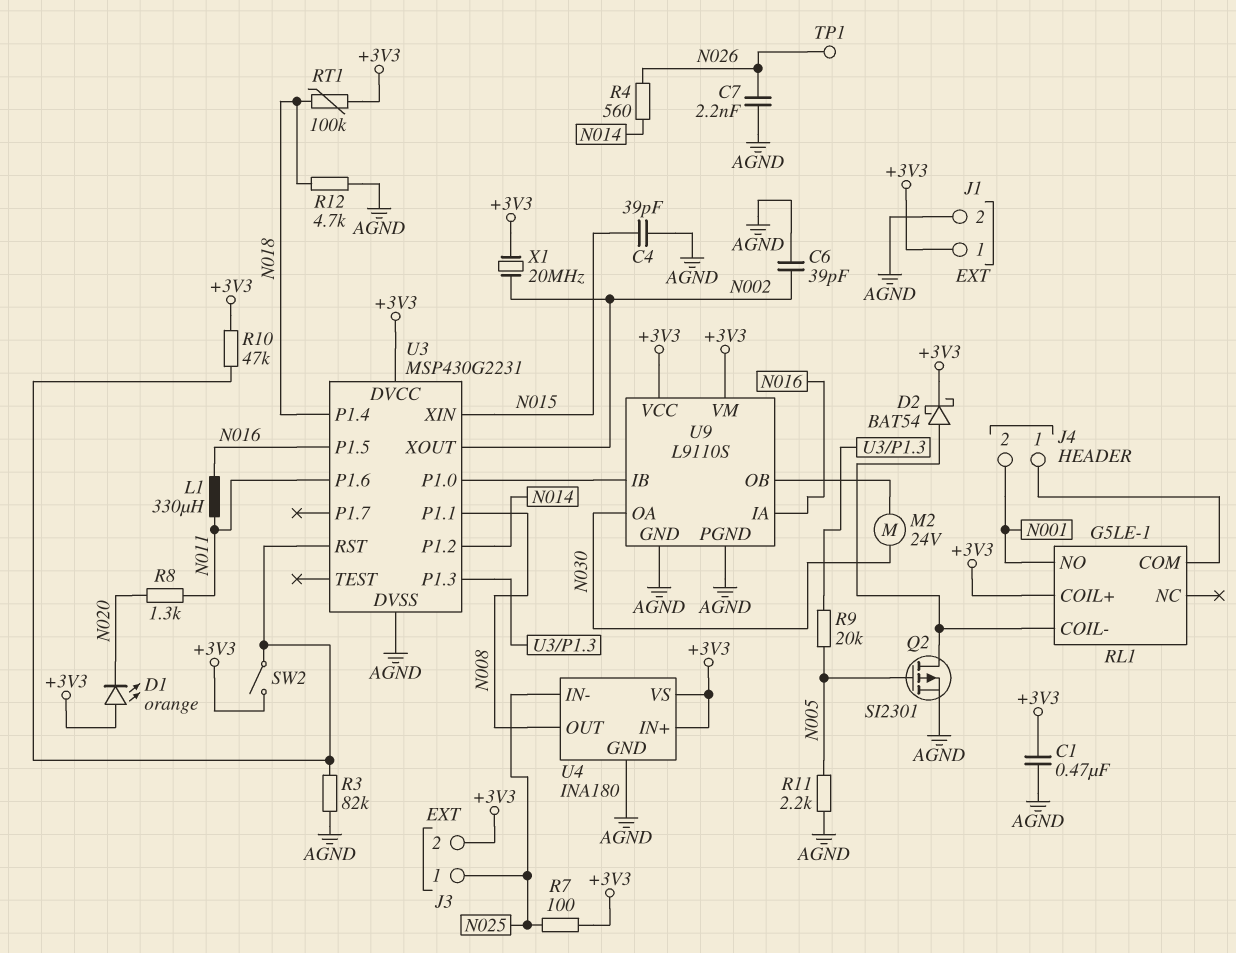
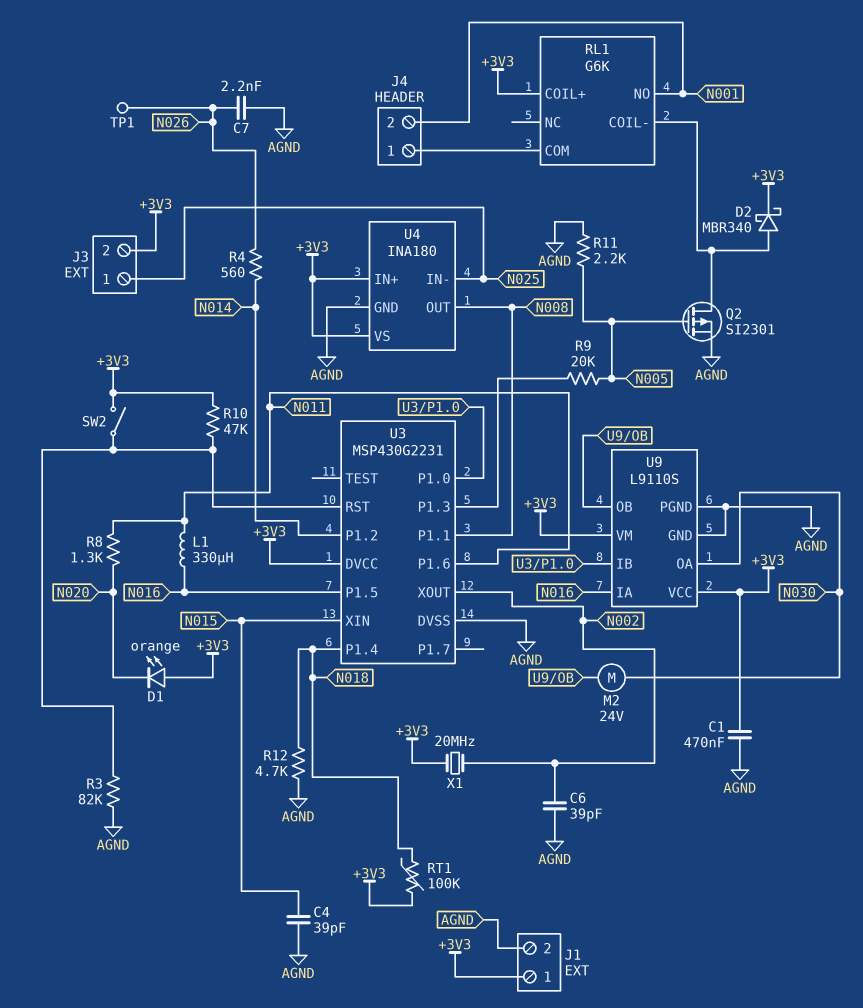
D2: schottky BAT54 (A RL1/COIL-, K +3V3) -> schottky MBR340 (A RL1/COIL-, K +3V3)
R7: 100 (+3V3, N025) -> none
RL1: G5LE-1 -> G6K

